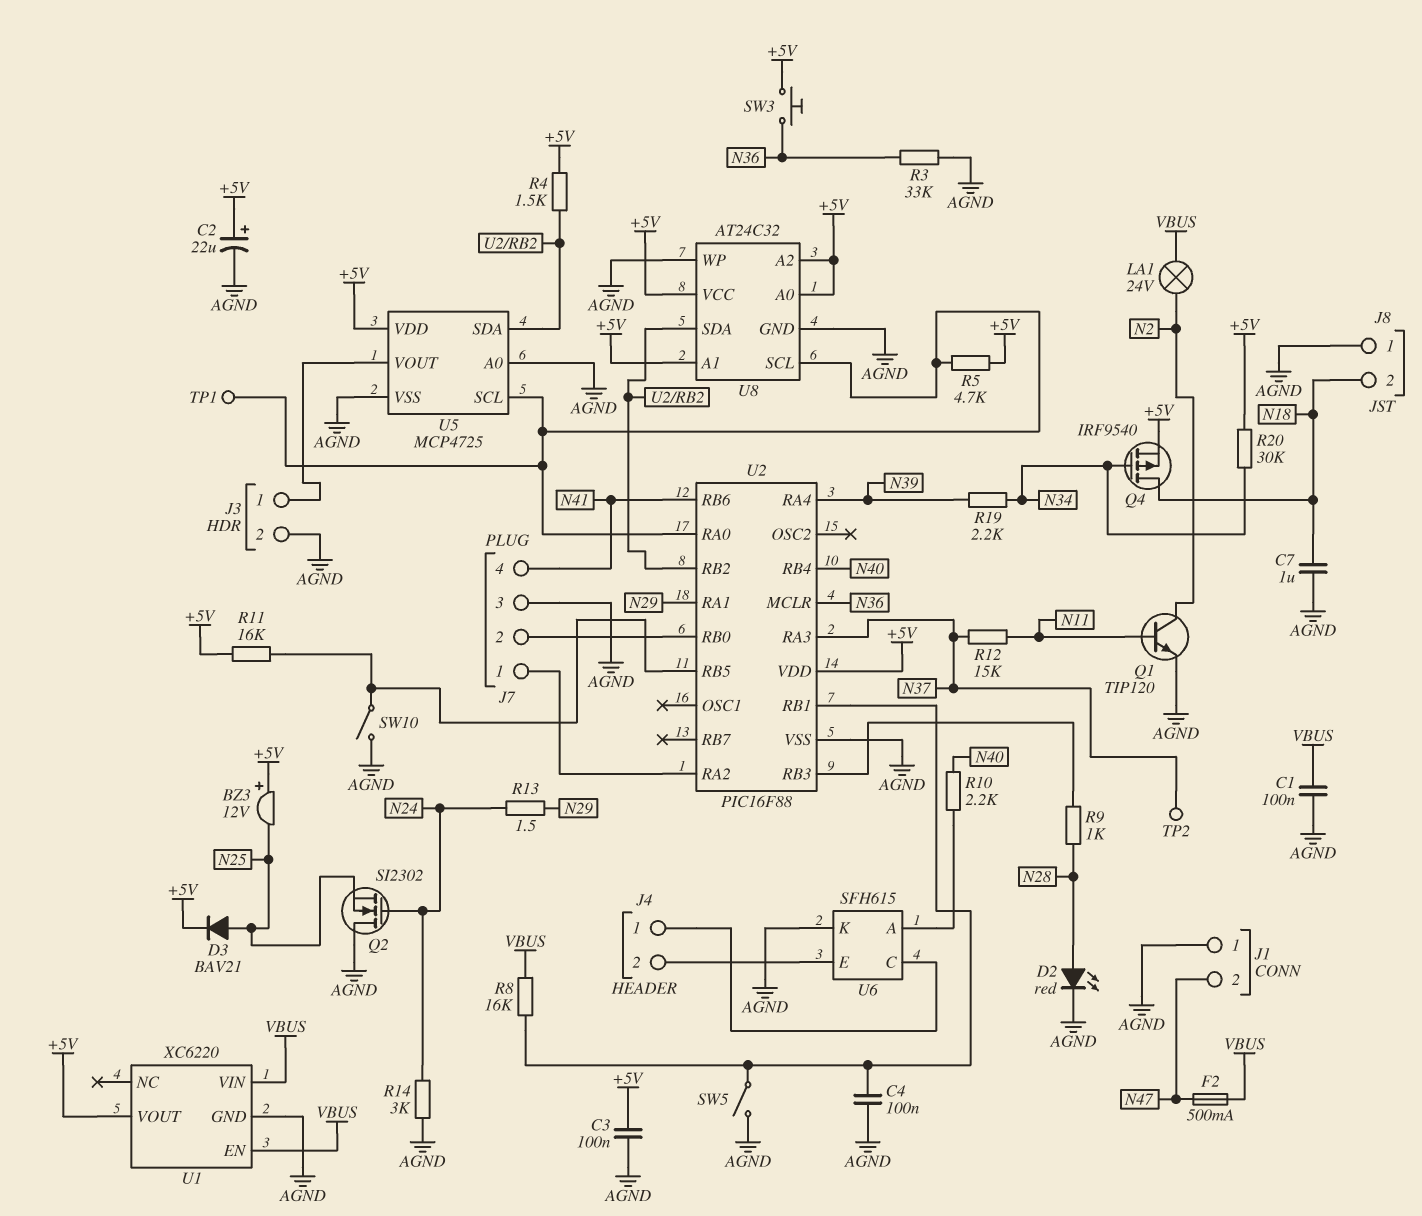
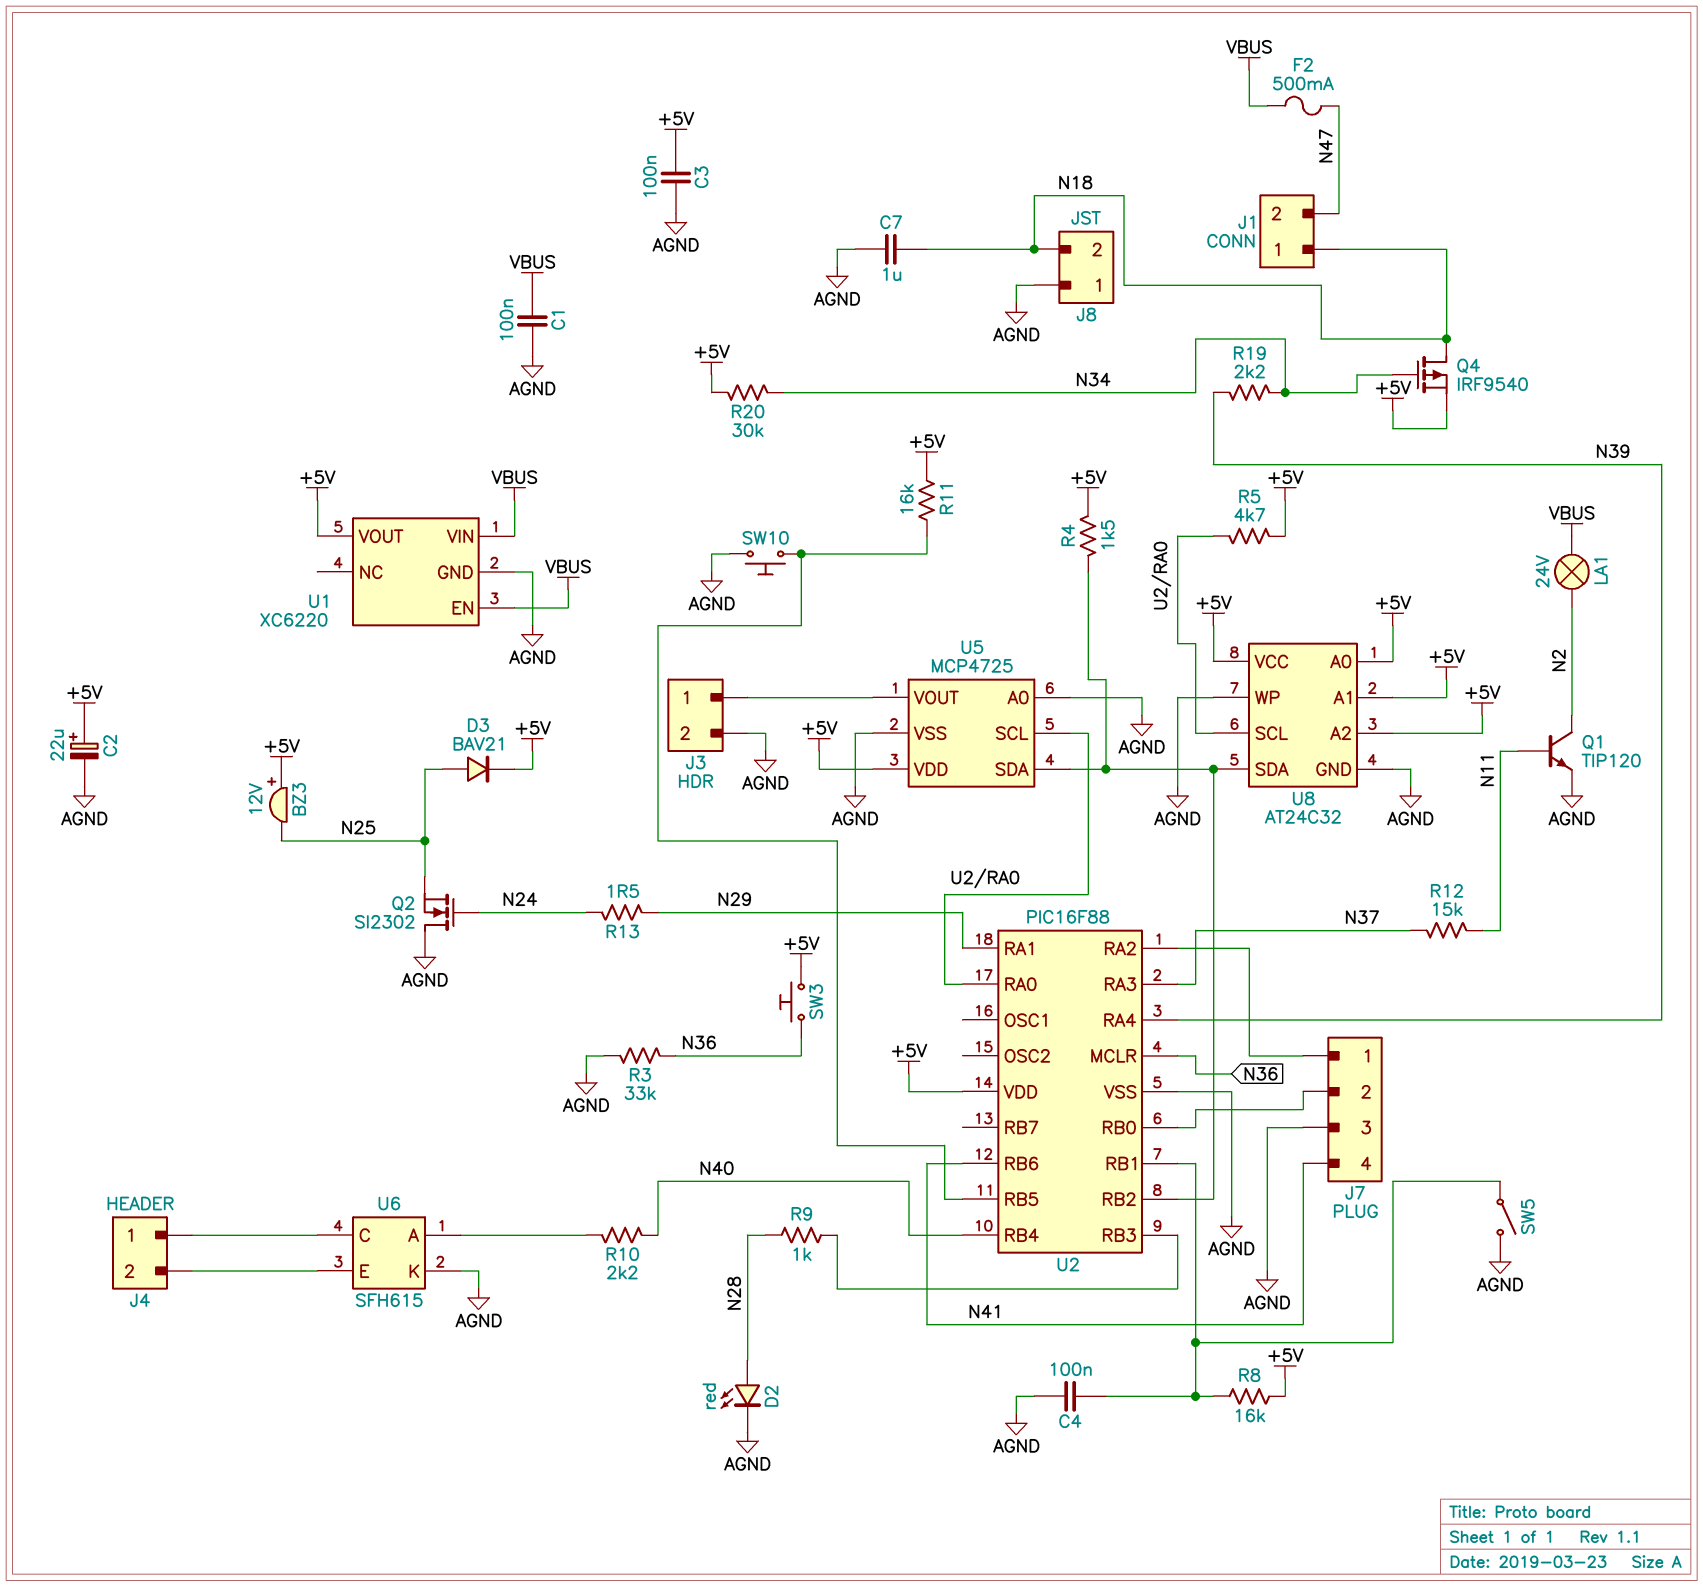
J1 pin 1: AGND -> N18
R8: 16k (U2/RB1, VBUS) -> 16k (+5V, U2/RB1)
R14: 3k (AGND, N24) -> none
SW10: switch (AGND, U2/RB5) -> button (AGND, U2/RB5)
TP1: test point (U2/RA0) -> none
TP2: test point (N37) -> none

